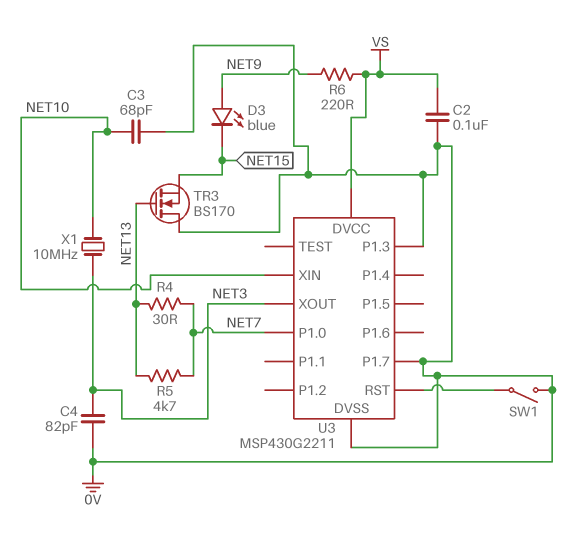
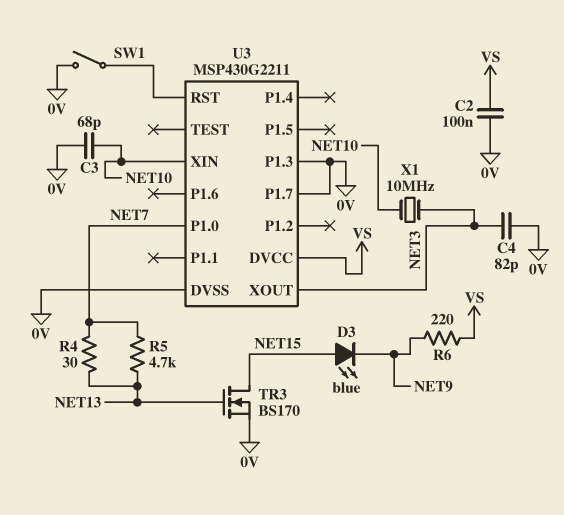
D3: LED blue (A NET9, K NET15) -> LED blue (A NET15, K NET9)
TR3: NMOS BS170 (G NET13, D 0V, S NET15) -> NMOS BS170 (G NET13, D NET15, S 0V)

